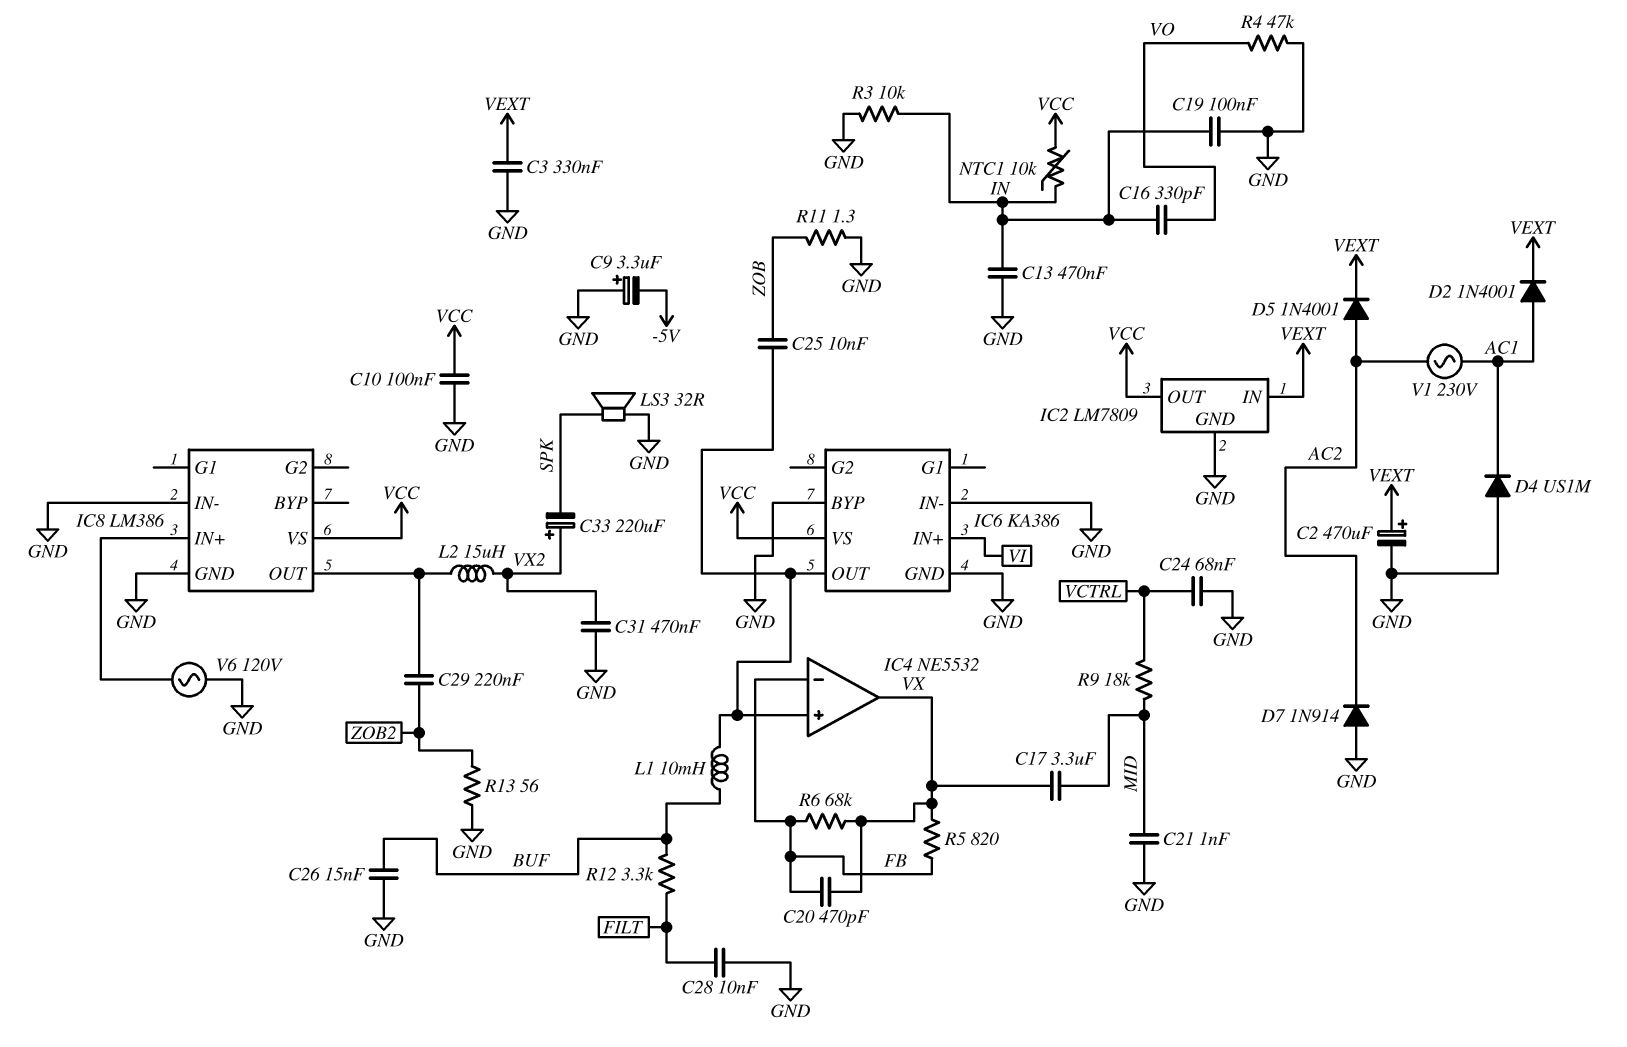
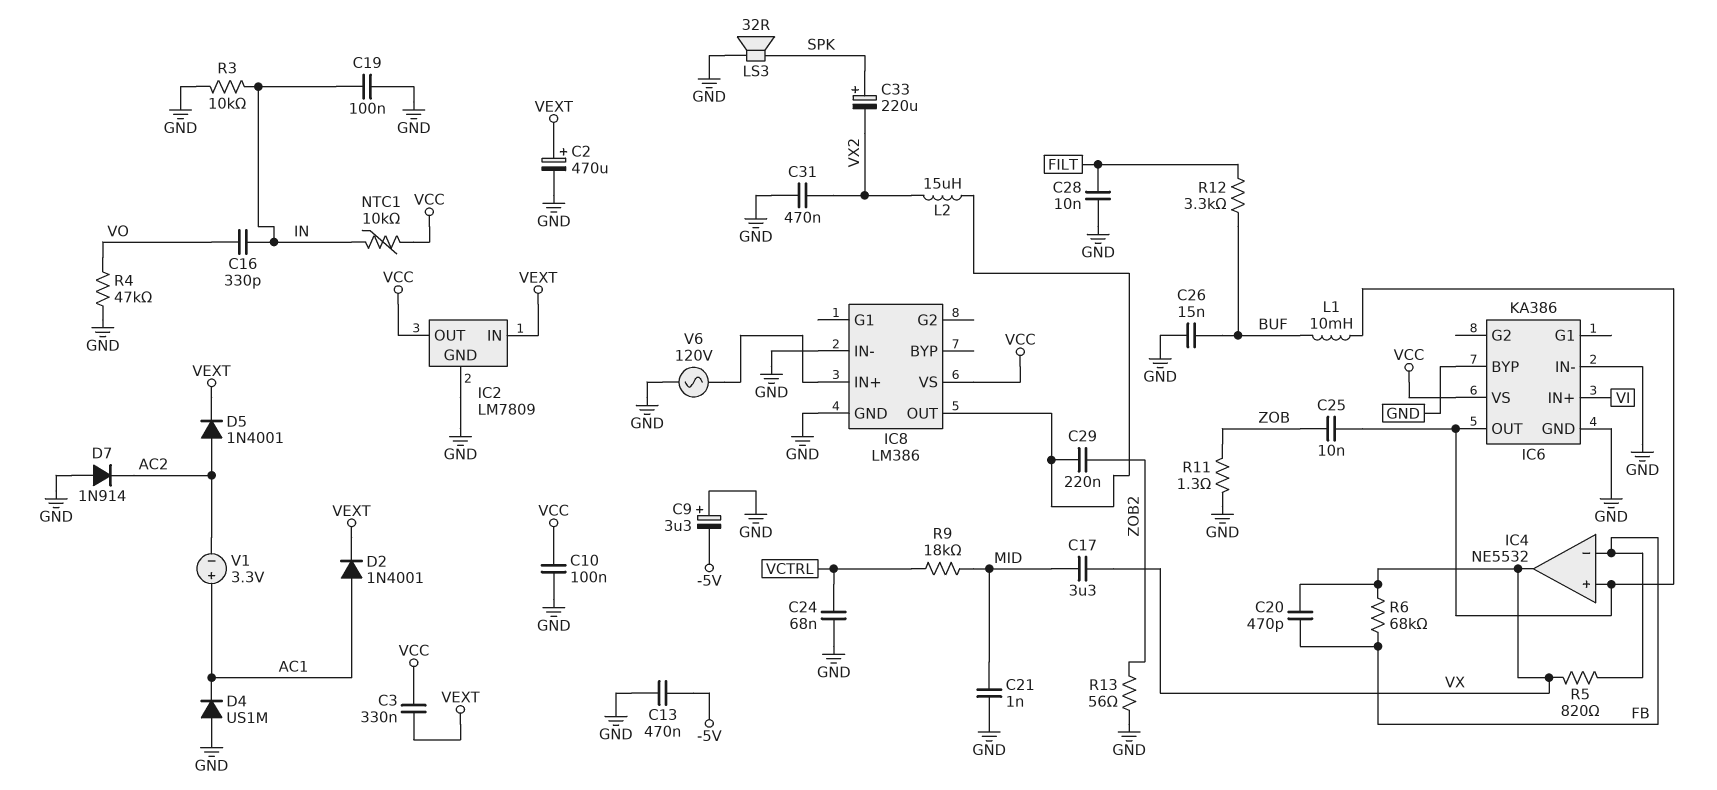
C3: 330nF (GND, VEXT) -> 330nF (VCC, VEXT)
C13: 470nF (GND, IN) -> 470nF (-5V, GND)
C33: 220uF (plus VX2, minus SPK) -> 220uF (plus SPK, minus VX2)
V1: AC 230V (AC1, AC2) -> 3.3V (plus AC1, minus AC2)

